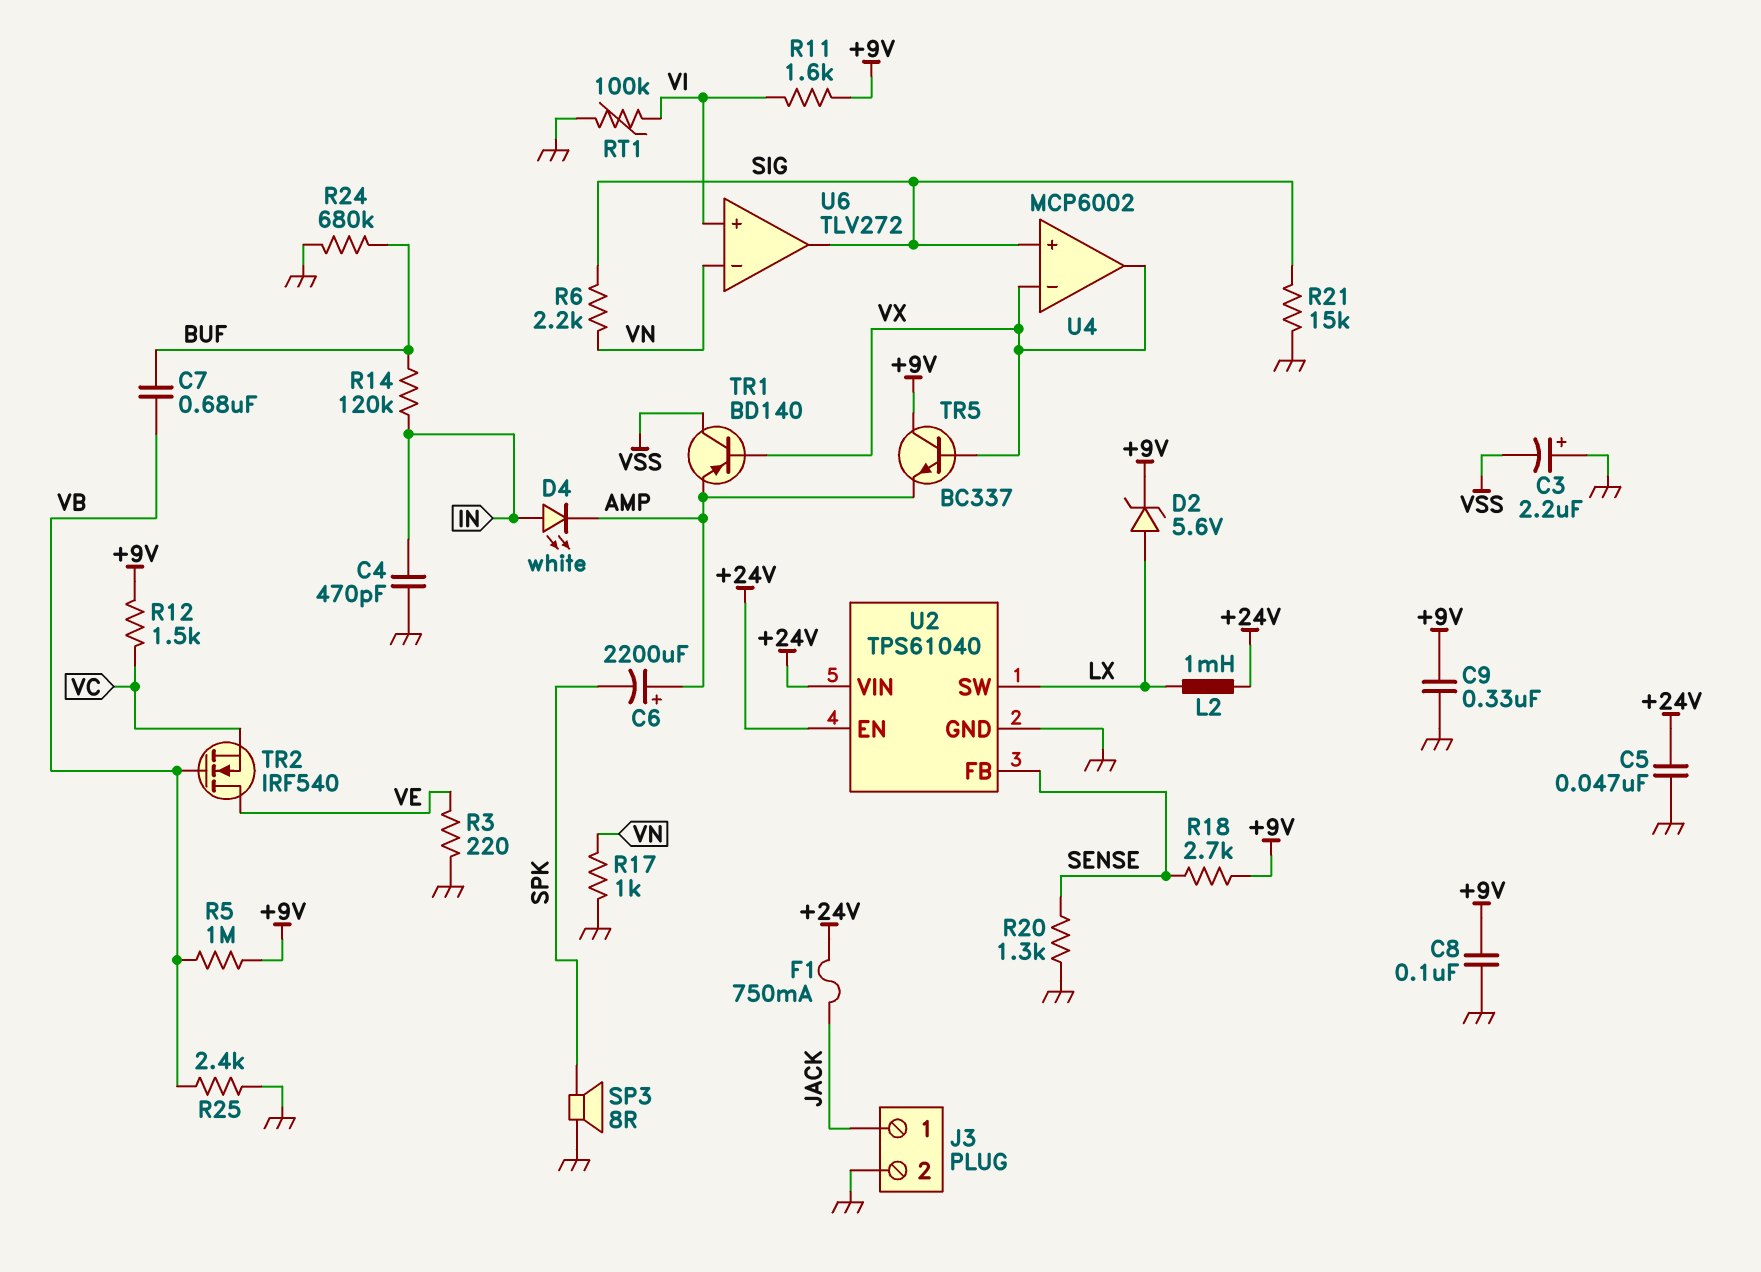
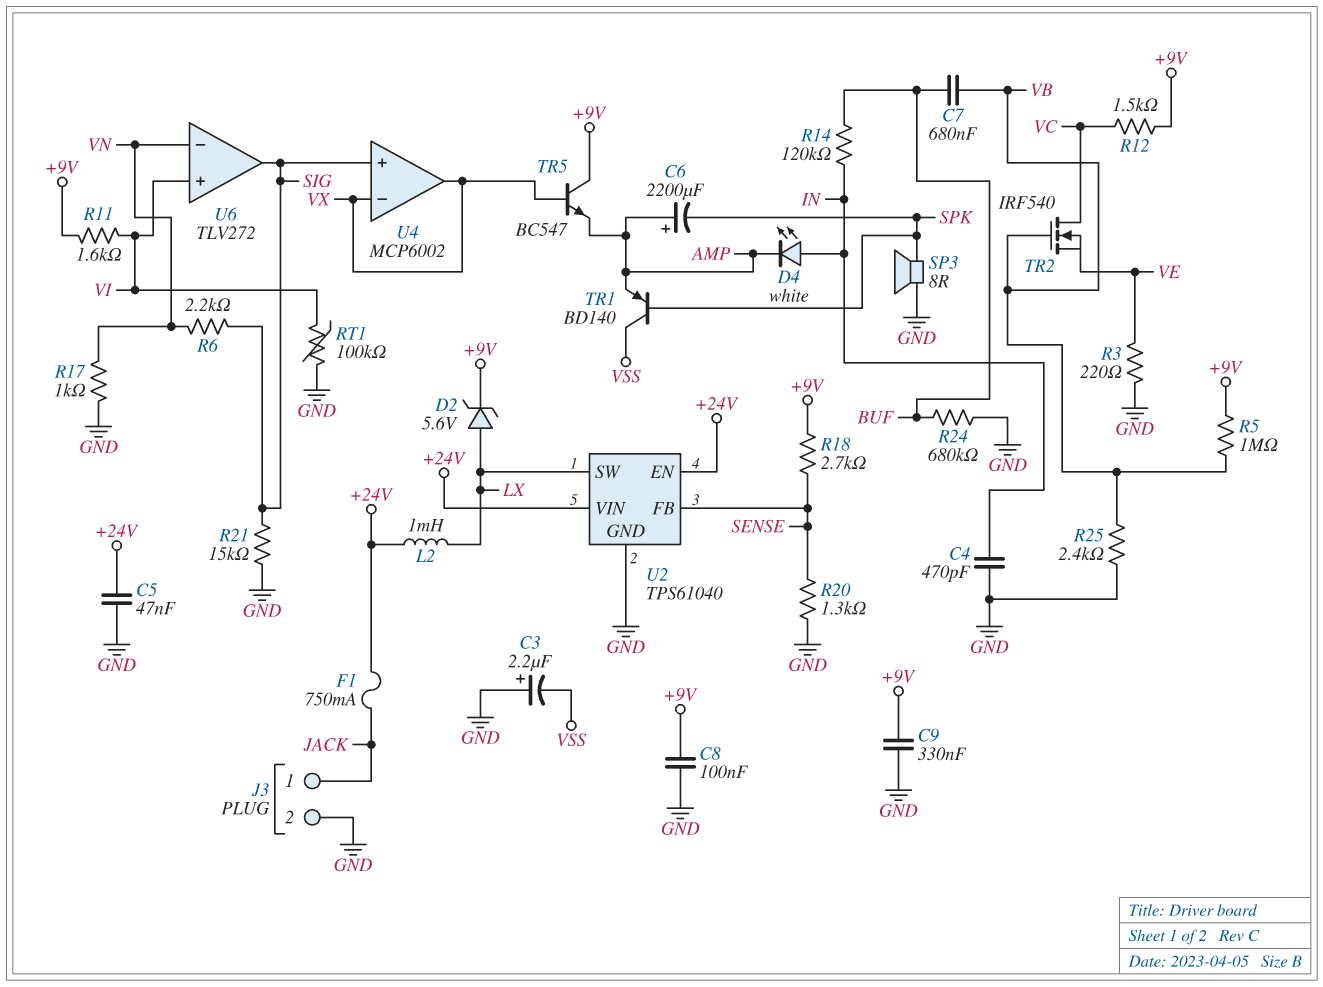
TR1: PNP BD140 (B VX, C VSS, E AMP) -> PNP BD140 (B SPK, C VSS, E AMP)
TR2: NMOS IRF540 (G VB, D VE, S VC) -> NMOS IRF540 (G VB, D VC, S VE)
TR5: NPN BC337 (B VX, C +9V, E AMP) -> NPN BC547 (B VX, C +9V, E AMP)

